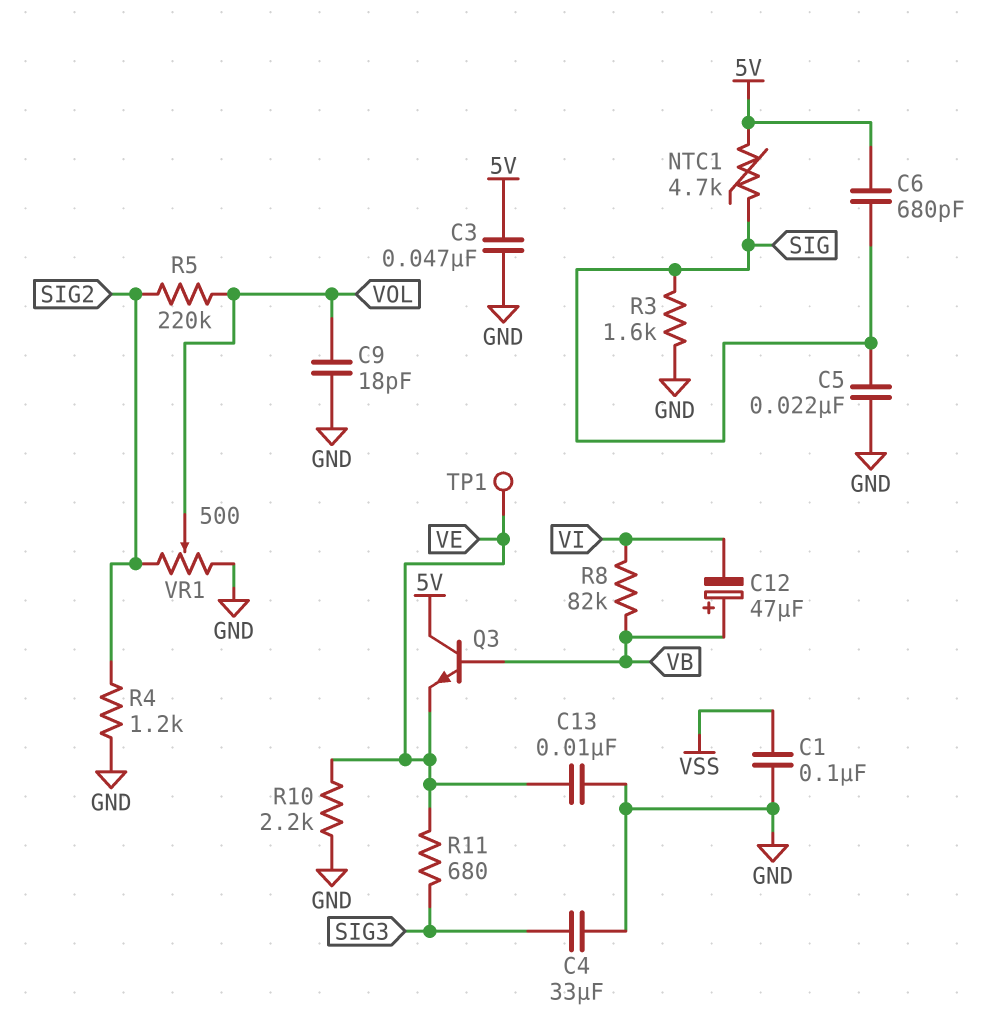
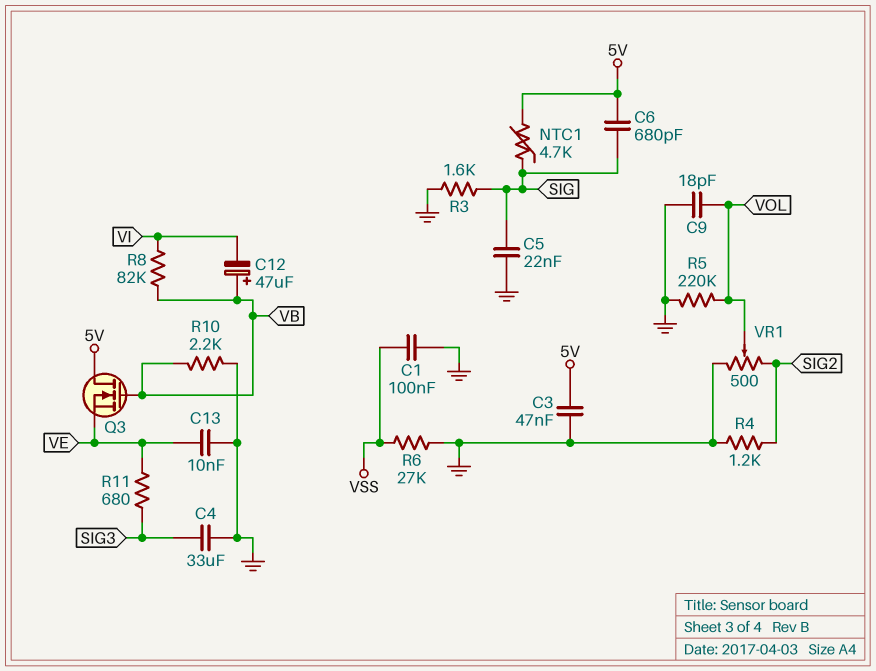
Q3: NPN (B VB, C 5V, E VE) -> NMOS (G VB, D 5V, S VE)
R5: 220k (SIG2, VOL) -> 220k (GND, VOL)
R6: none -> 27k (GND, VSS)
R10: 2.2k (GND, VE) -> 2.2k (GND, VB)
TP1: test point (VE) -> none

